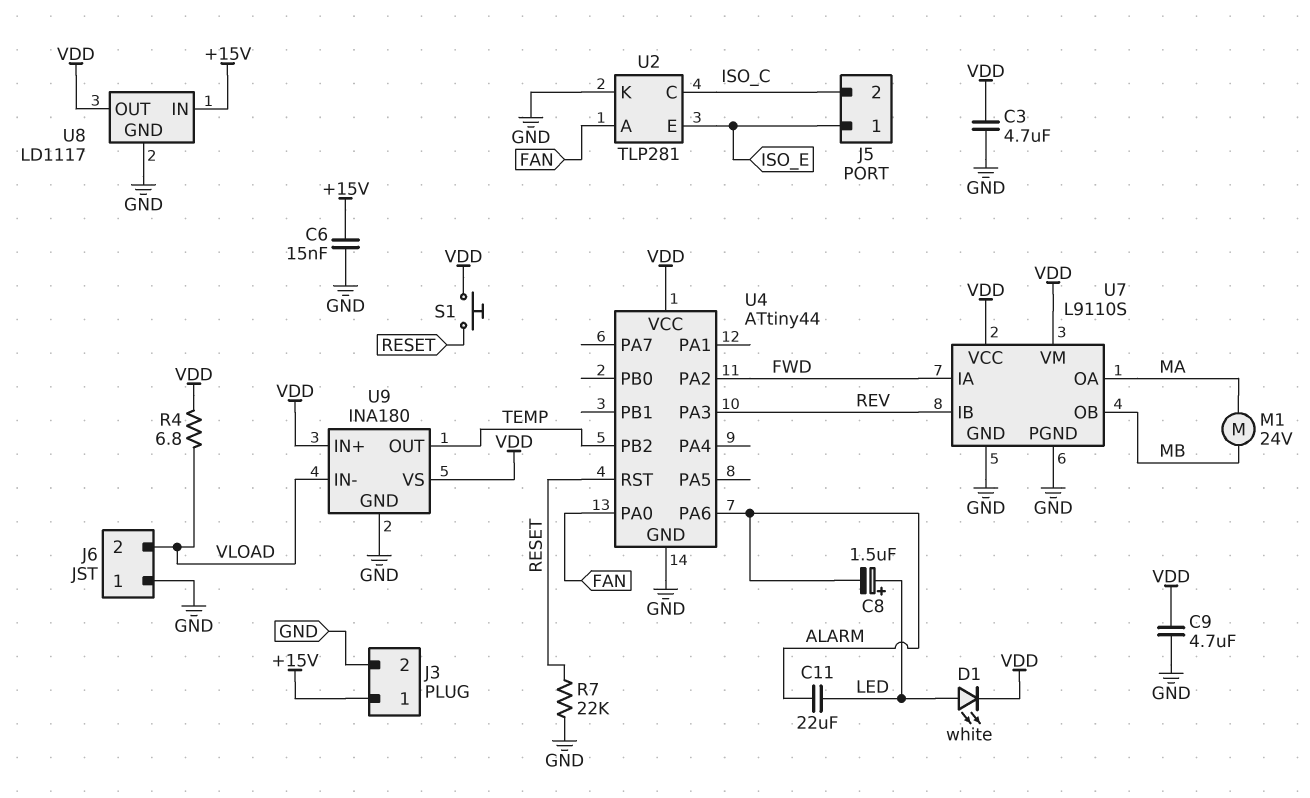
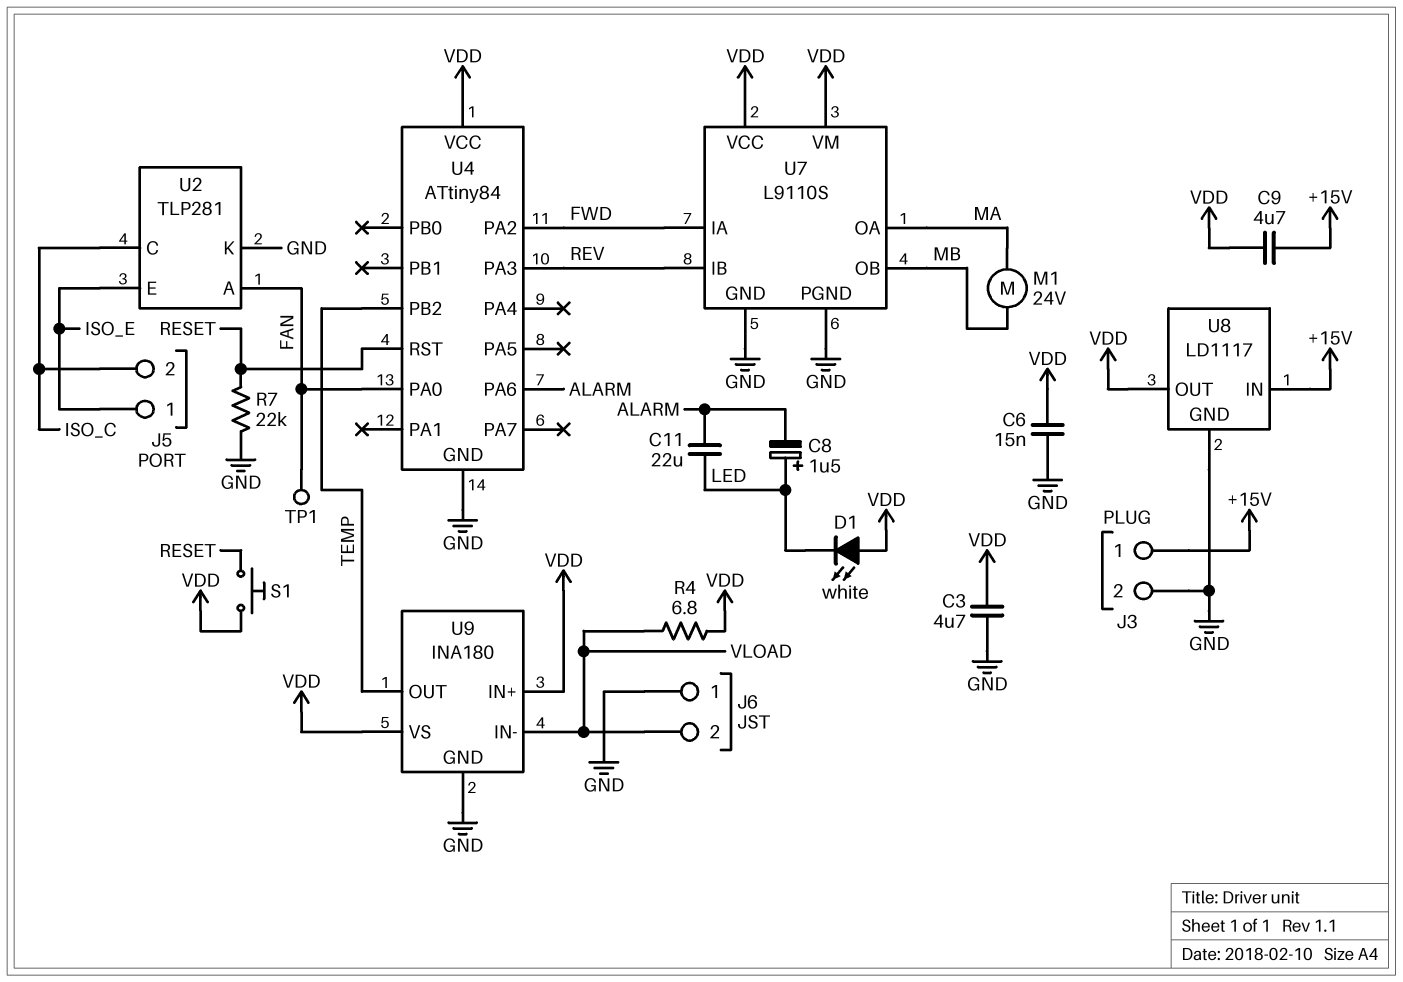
C6: 15nF (+15V, GND) -> 15nF (GND, VDD)
C9: 4.7uF (GND, VDD) -> 4.7uF (+15V, VDD)
D1: LED white (A LED, K VDD) -> LED white (A VDD, K LED)
TP1: none -> test point (FAN)
U4: ATtiny44 -> ATtiny84

